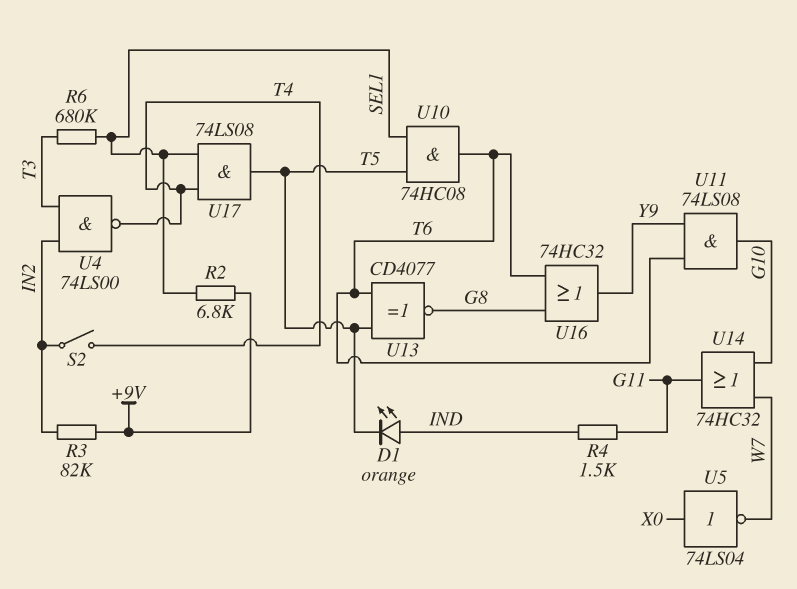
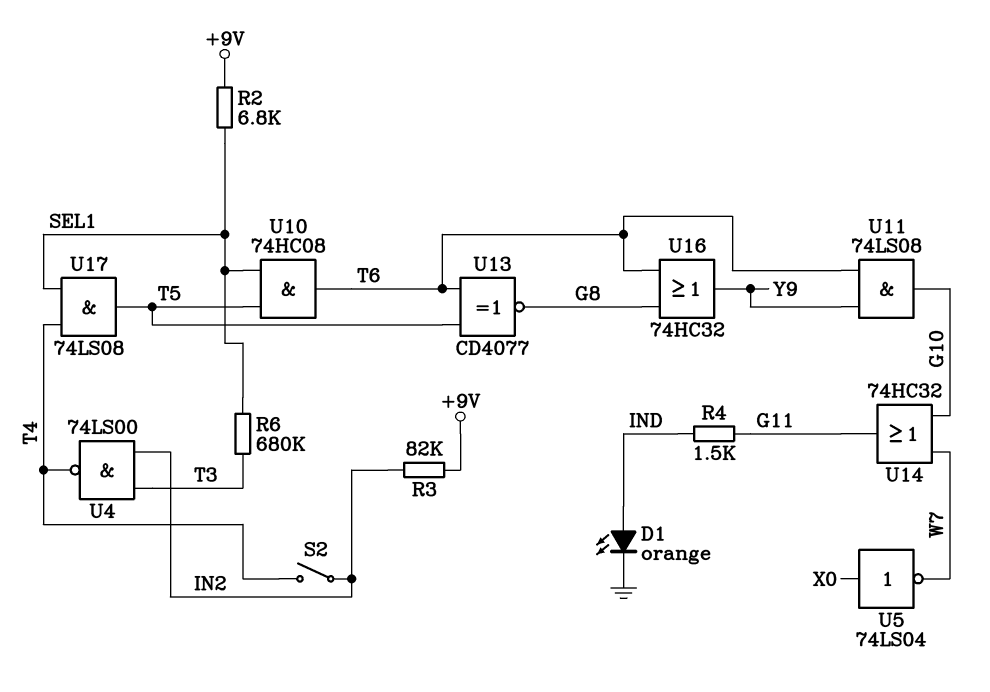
D1: LED orange (A IND, K T5) -> LED orange (A IND, K GND)

